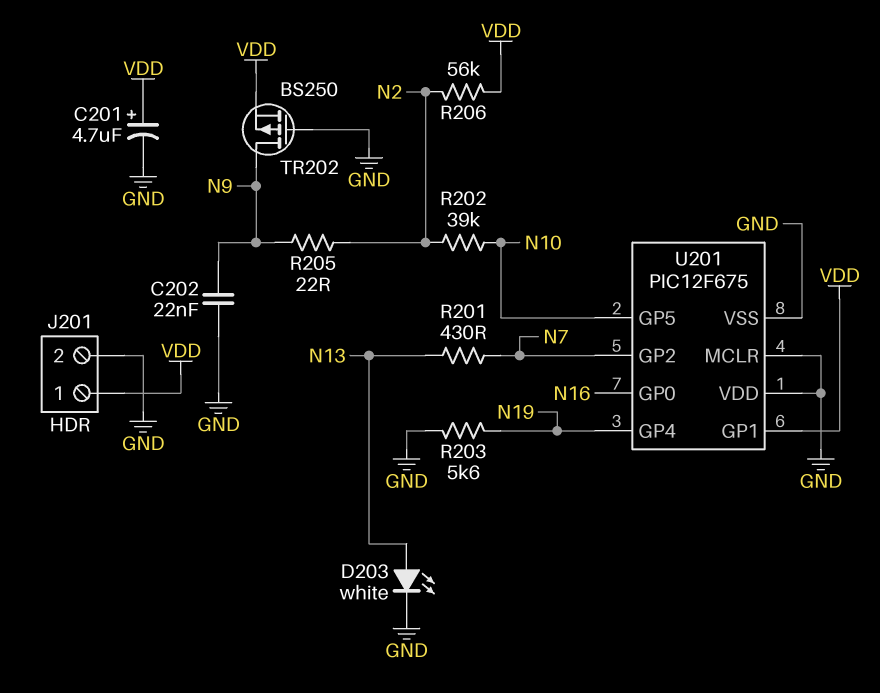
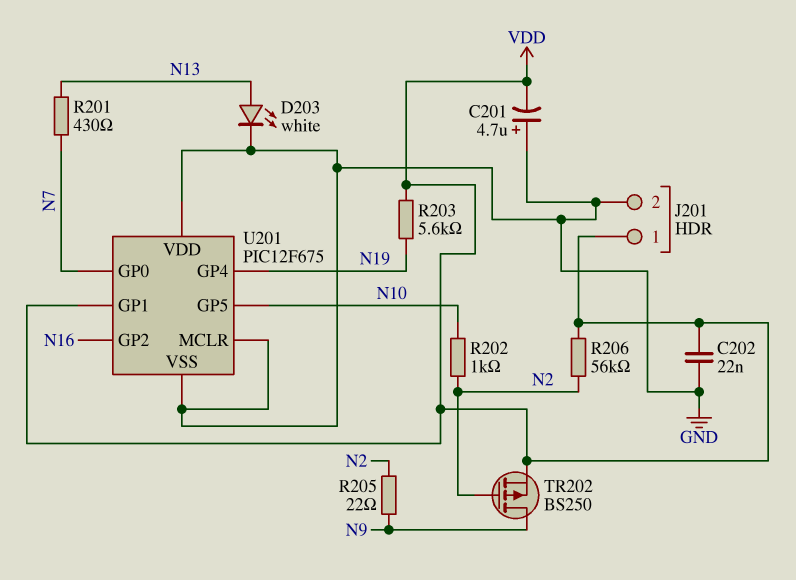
C201: 4.7uF (plus VDD, minus GND) -> 4.7uF (plus GND, minus VDD)
C202: 22nF (GND, N9) -> 22nF (GND, VDD)
R202: 39k (N2, N10) -> 1k (N2, N10)
R203: 5.6k (GND, N19) -> 5.6k (N19, VDD)
TR202: PMOS BS250 (G GND, D N9, S VDD) -> PMOS BS250 (G N2, D N9, S VDD)
U201 pin GP0: N16 -> N7
U201 pin GP2: N7 -> N16

